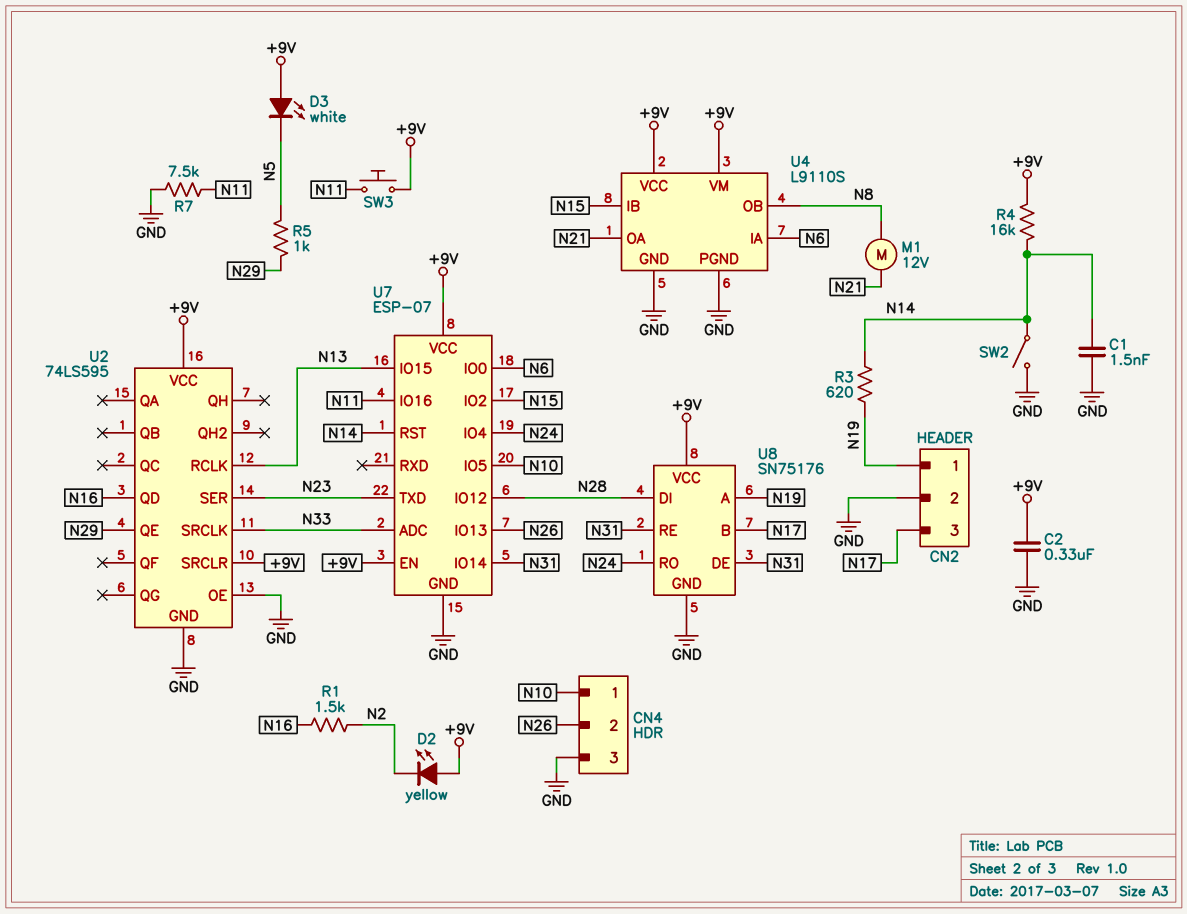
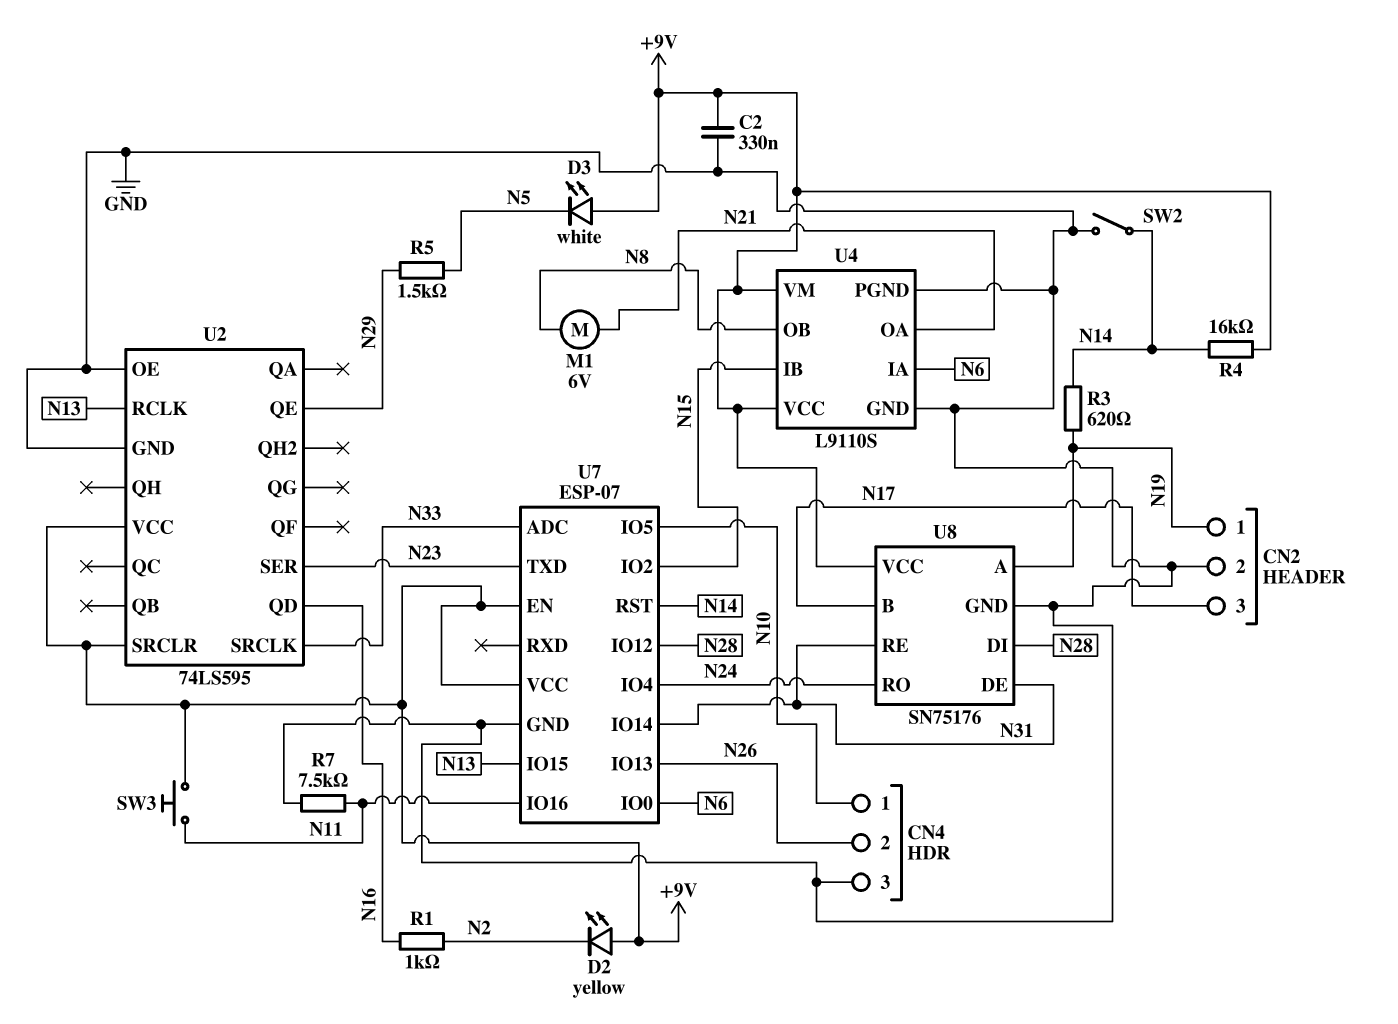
C1: 1.5nF (GND, N14) -> none
M1: motor 12V (N8, N21) -> motor 6V (N8, N21)
R1: 1.5k (N2, N16) -> 1k (N2, N16)
R5: 1k (N5, N29) -> 1.5k (N5, N29)

